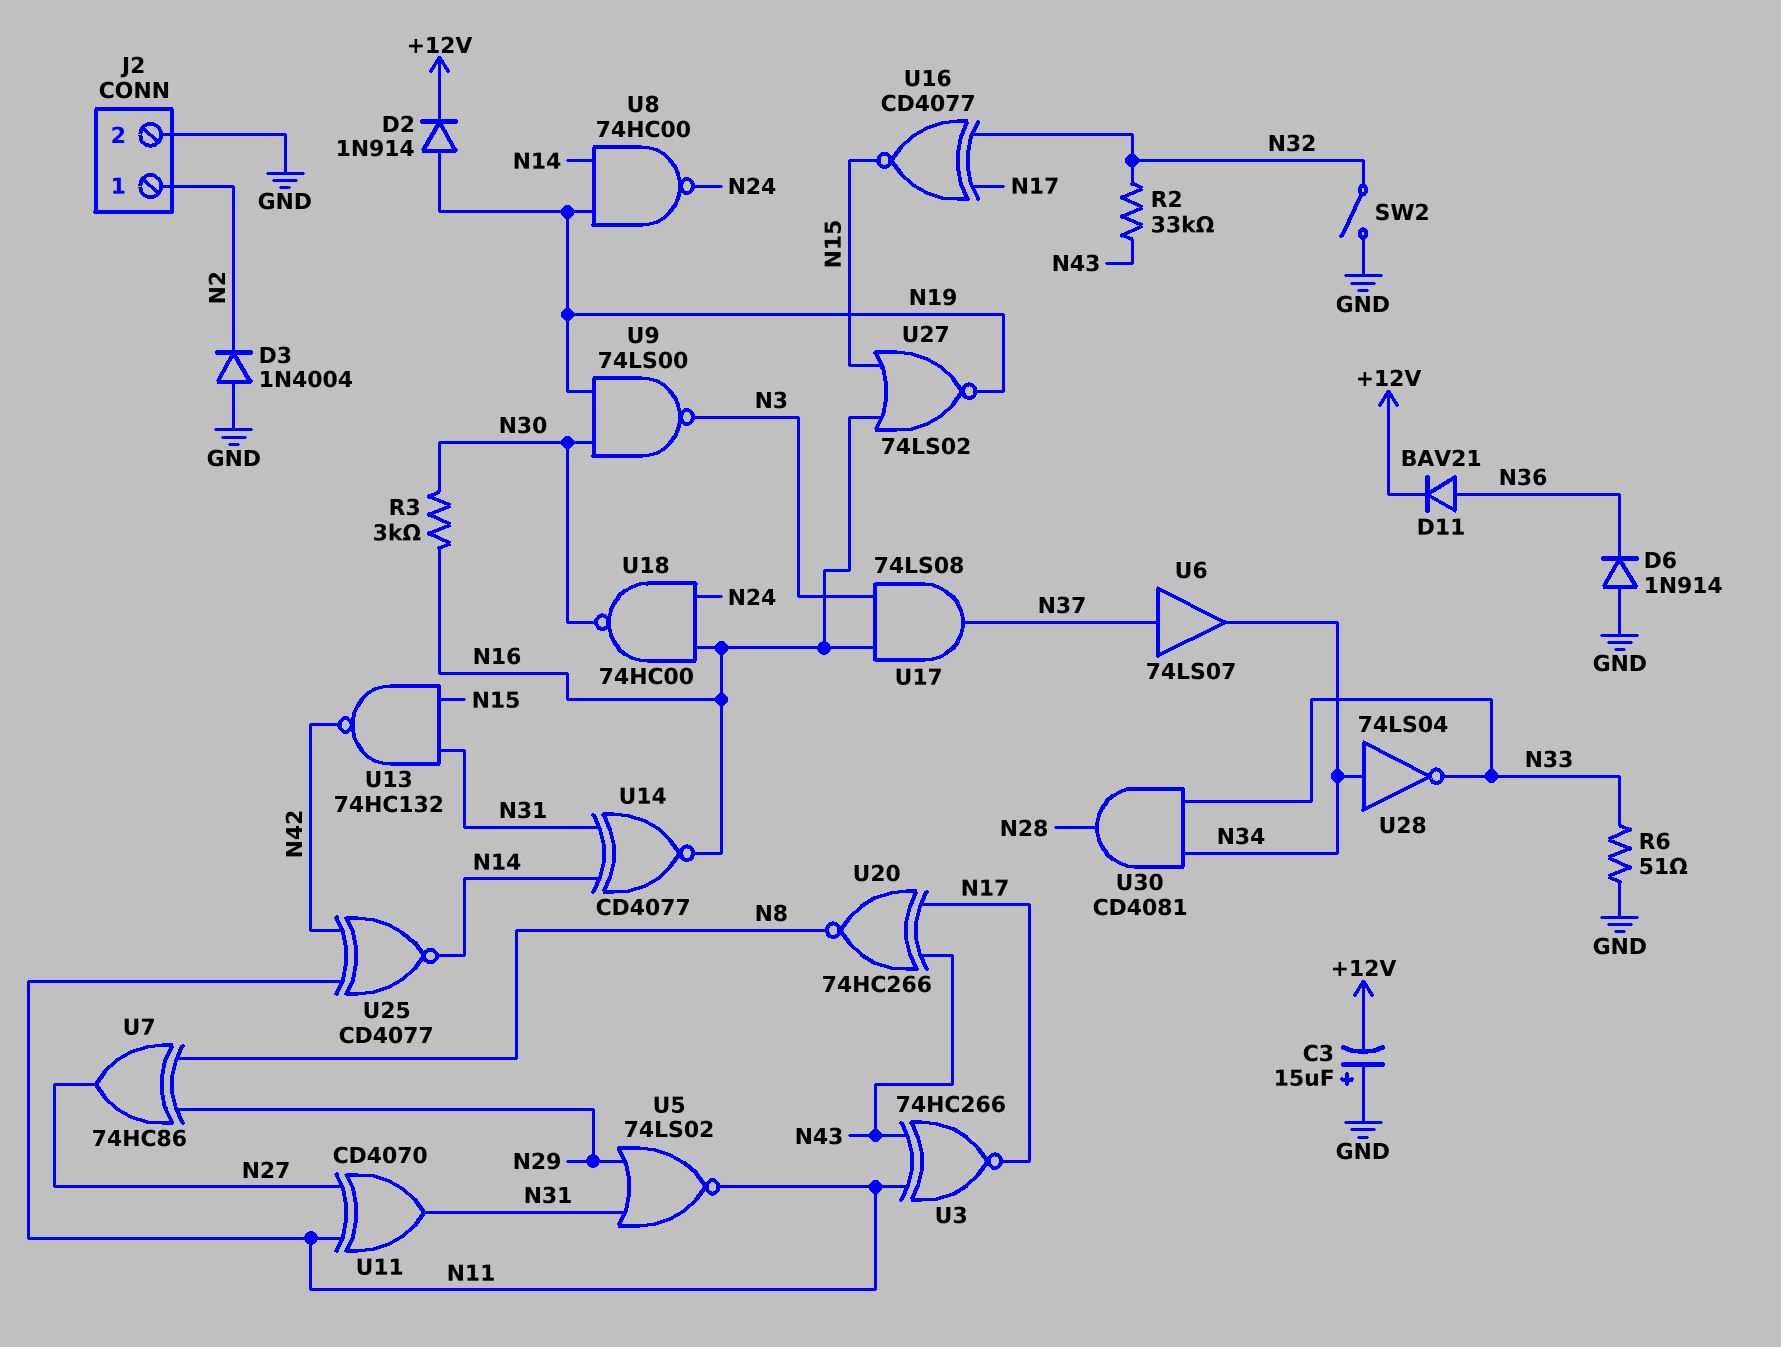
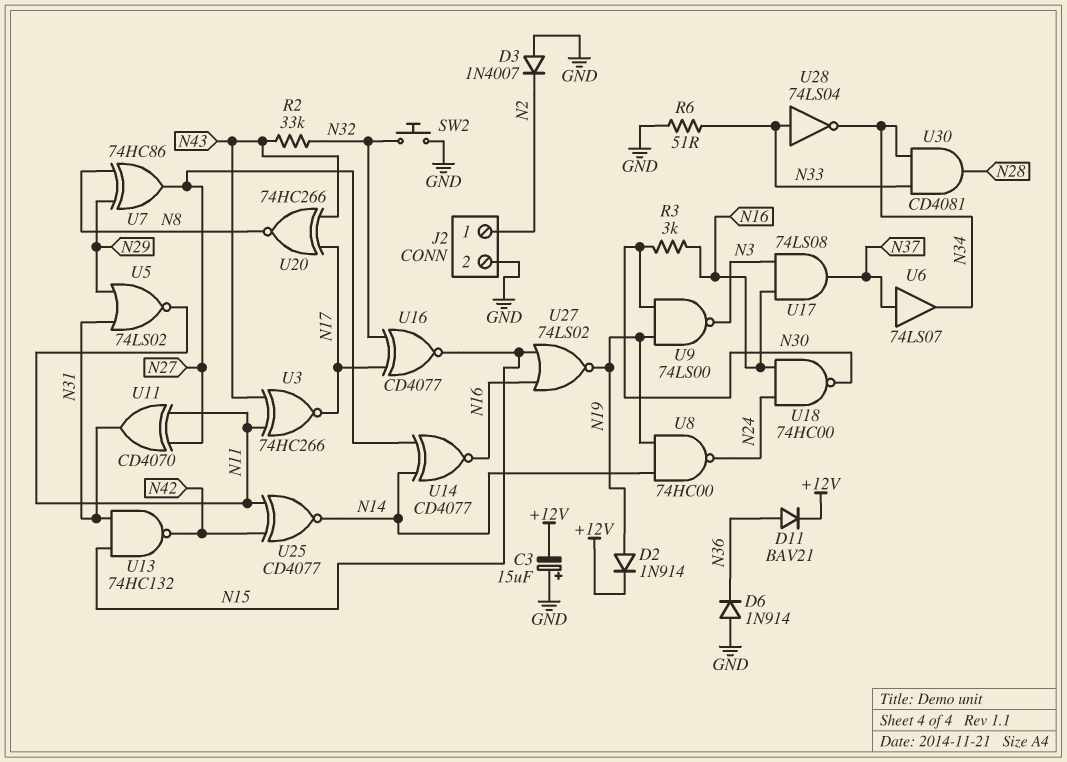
D3: diode 1N4004 (A GND, K N2) -> diode 1N4007 (A GND, K N2)
SW2: switch (GND, N32) -> button (GND, N32)
U14: XNOR CD4077 (in N14, in N31, out N16) -> XNOR CD4077 (in N14, in N27, out N16)
U28: NOT 74LS04 (in N34, out N33) -> NOT 74LS04 (in N33, out N34)

